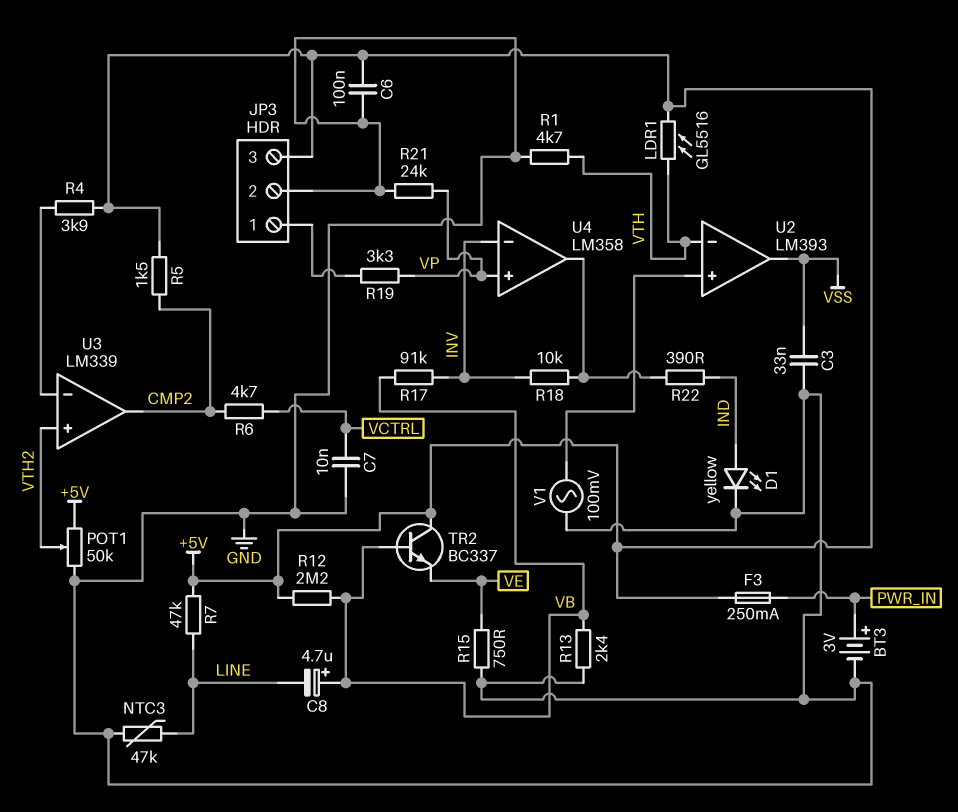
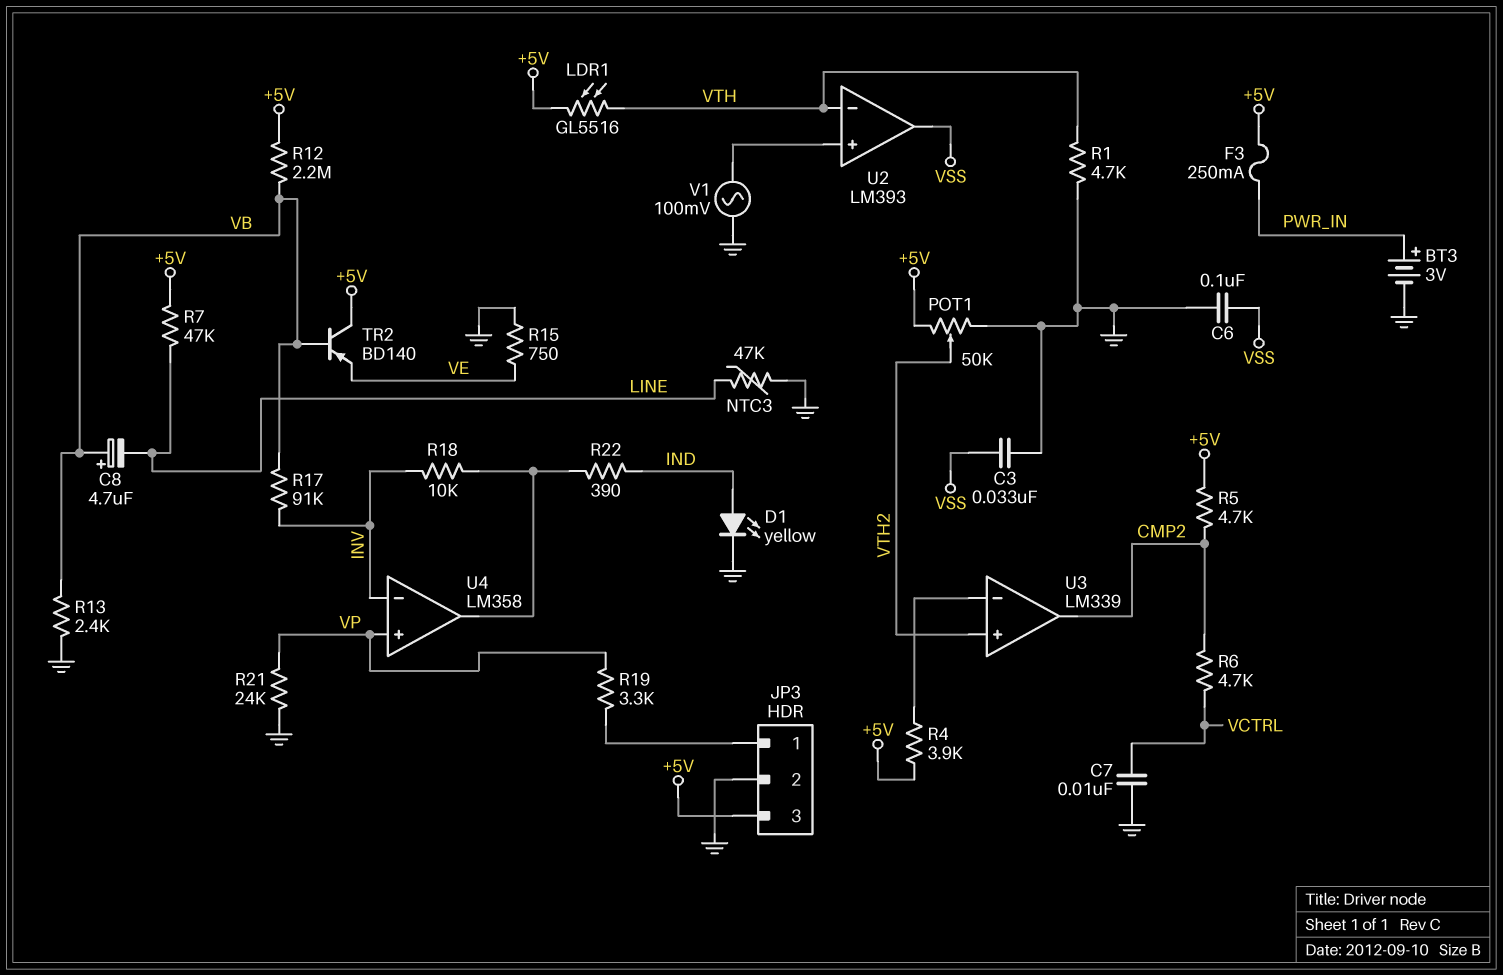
C6: 100nF (+5V, GND) -> 100nF (GND, VSS)
R5: 1.5k (+5V, CMP2) -> 4.7k (+5V, CMP2)
TR2: NPN BC337 (B VB, C +5V, E VE) -> PNP BD140 (B VB, C +5V, E VE)

